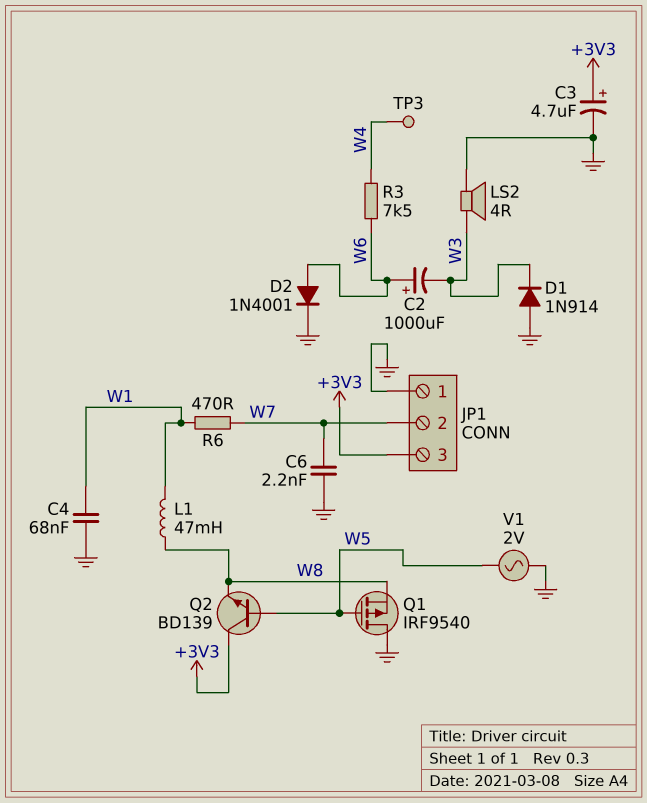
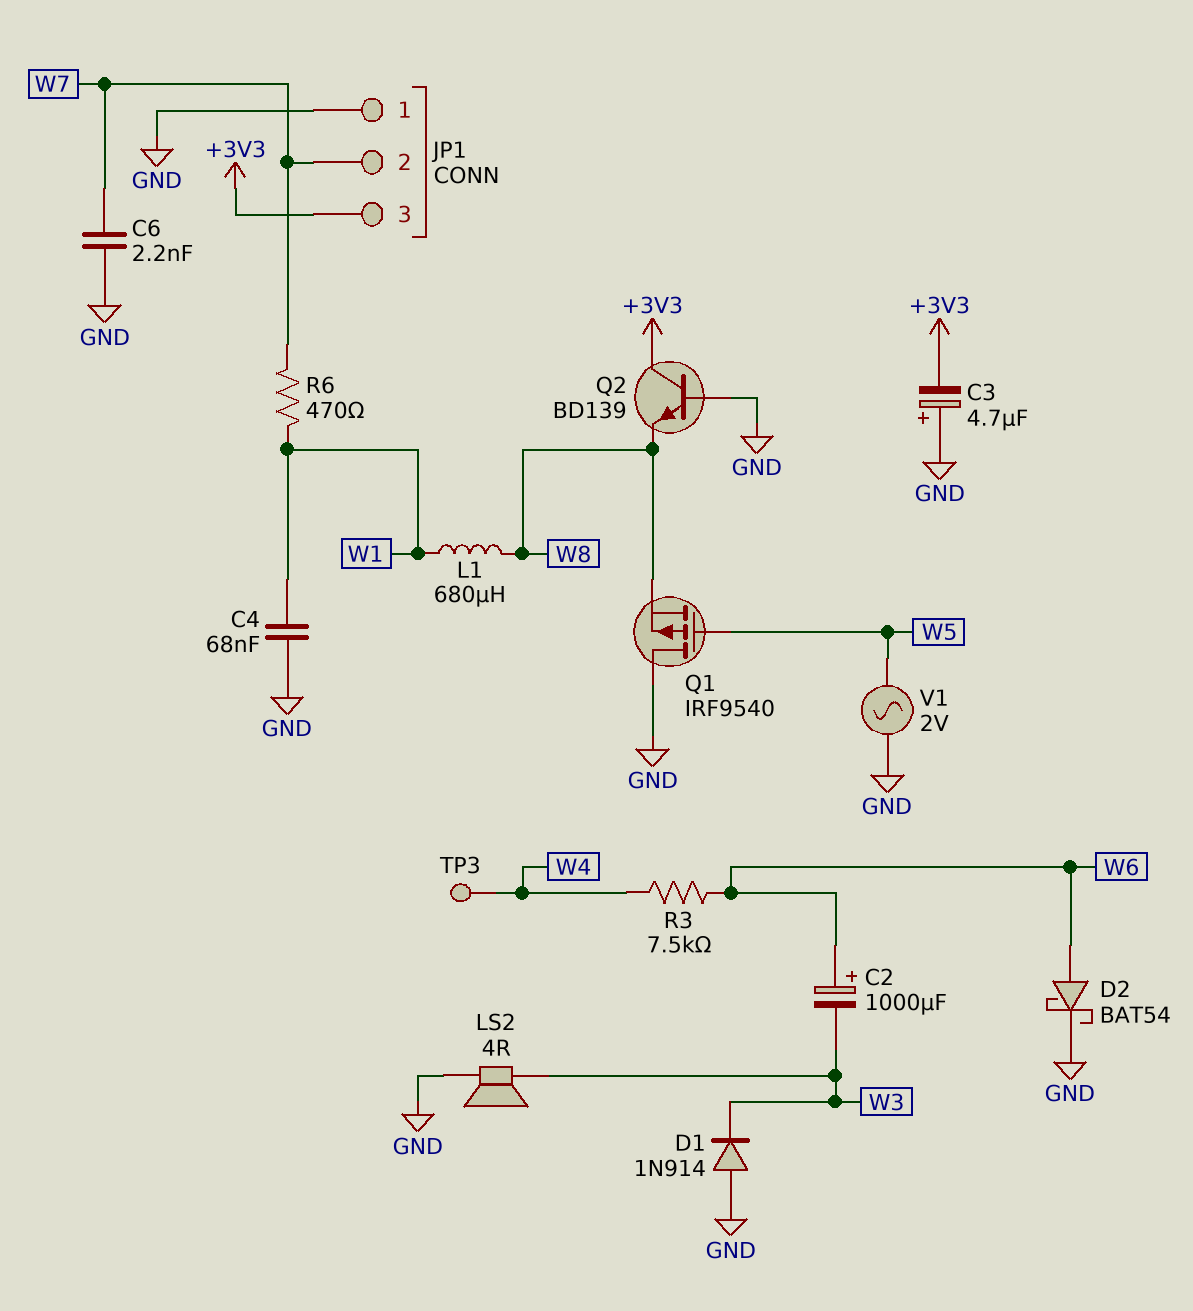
C3: 4.7uF (plus +3V3, minus GND) -> 4.7uF (plus GND, minus +3V3)
D2: diode 1N4001 (A W6, K GND) -> schottky BAT54 (A W6, K GND)
L1: 47mH (W1, W8) -> 680uH (W1, W8)
Q2: NPN BD139 (B W5, C +3V3, E W8) -> NPN BD139 (B GND, C +3V3, E W8)

